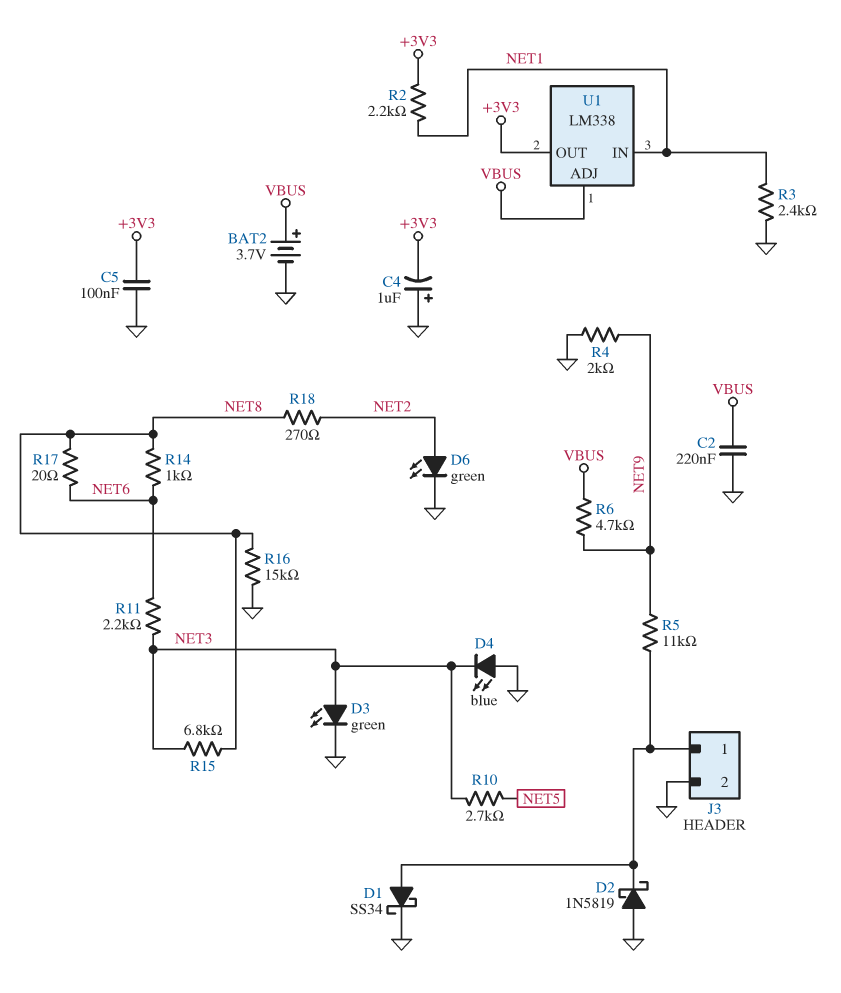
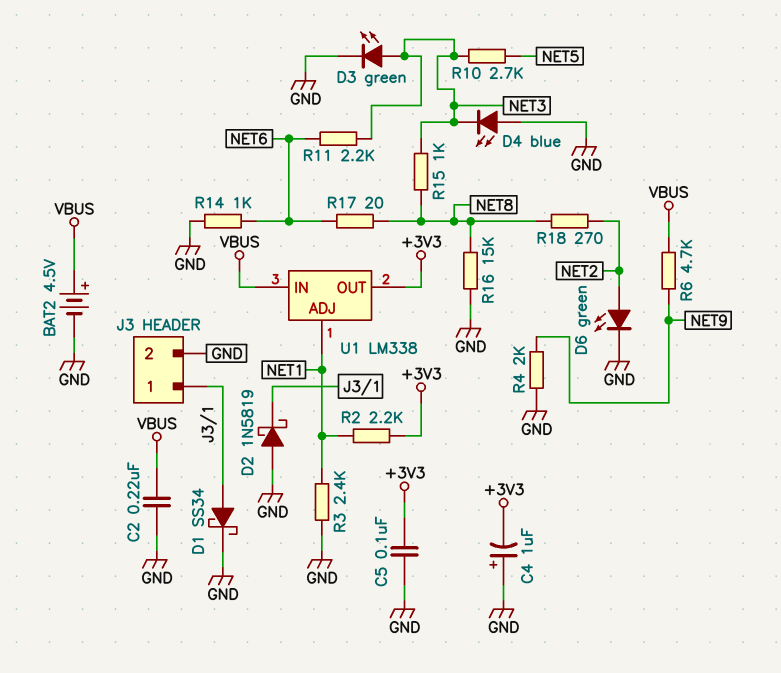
BAT2: 3.7V (plus VBUS, minus GND) -> 4.5V (plus VBUS, minus GND)
R5: 11k (J3/1, NET9) -> none
R14: 1k (NET6, NET8) -> 1k (GND, NET6)
R15: 6.8k (NET3, NET8) -> 1k (NET3, NET8)
U1 pin ADJ: VBUS -> NET1
U1 pin IN: NET1 -> VBUS

